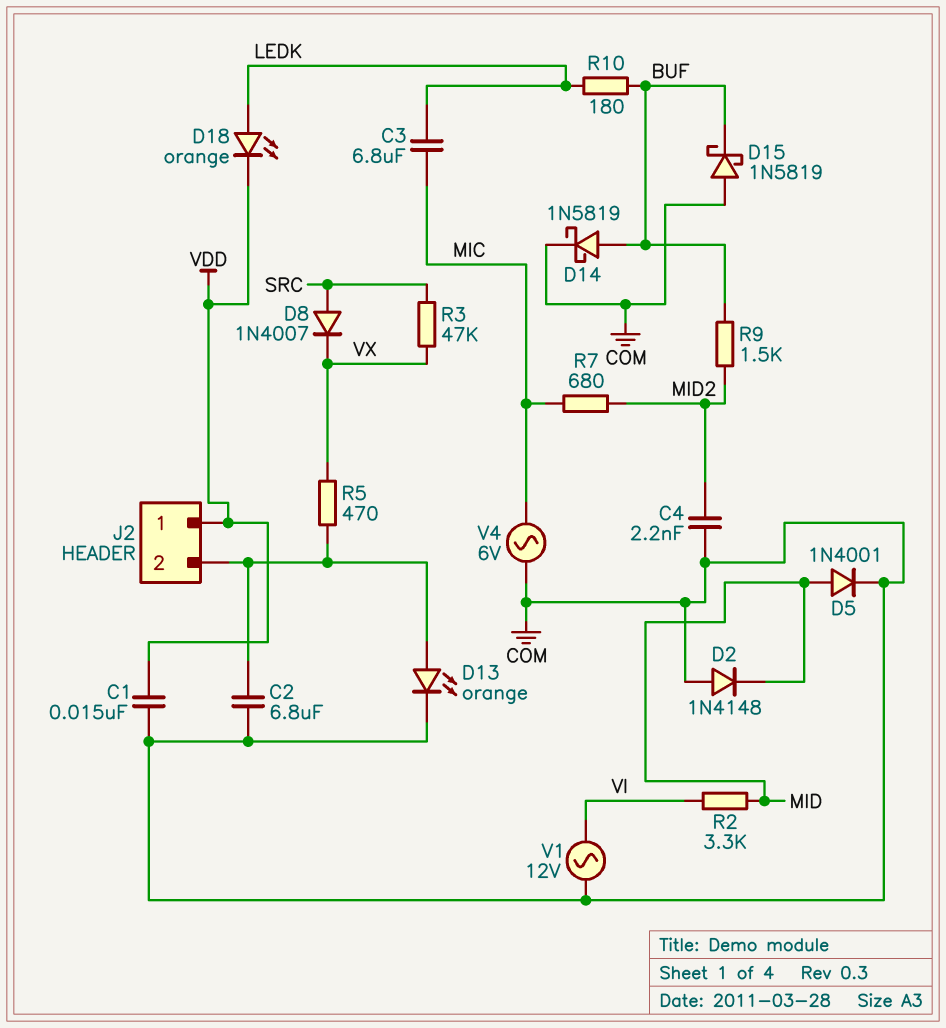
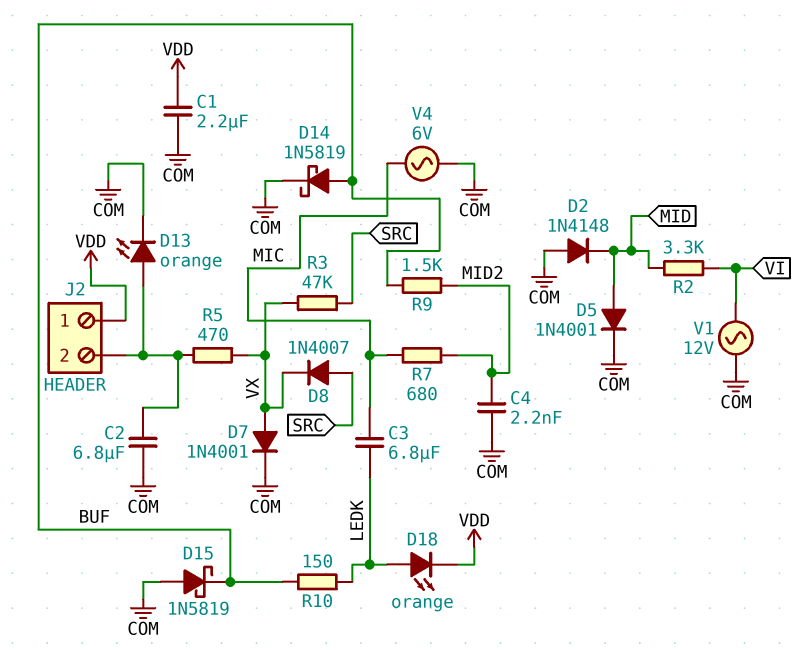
C1: 15nF (COM, VDD) -> 2.2uF (COM, VDD)
D7: none -> diode 1N4001 (A VX, K COM)
R10: 180 (BUF, LEDK) -> 150 (BUF, LEDK)

